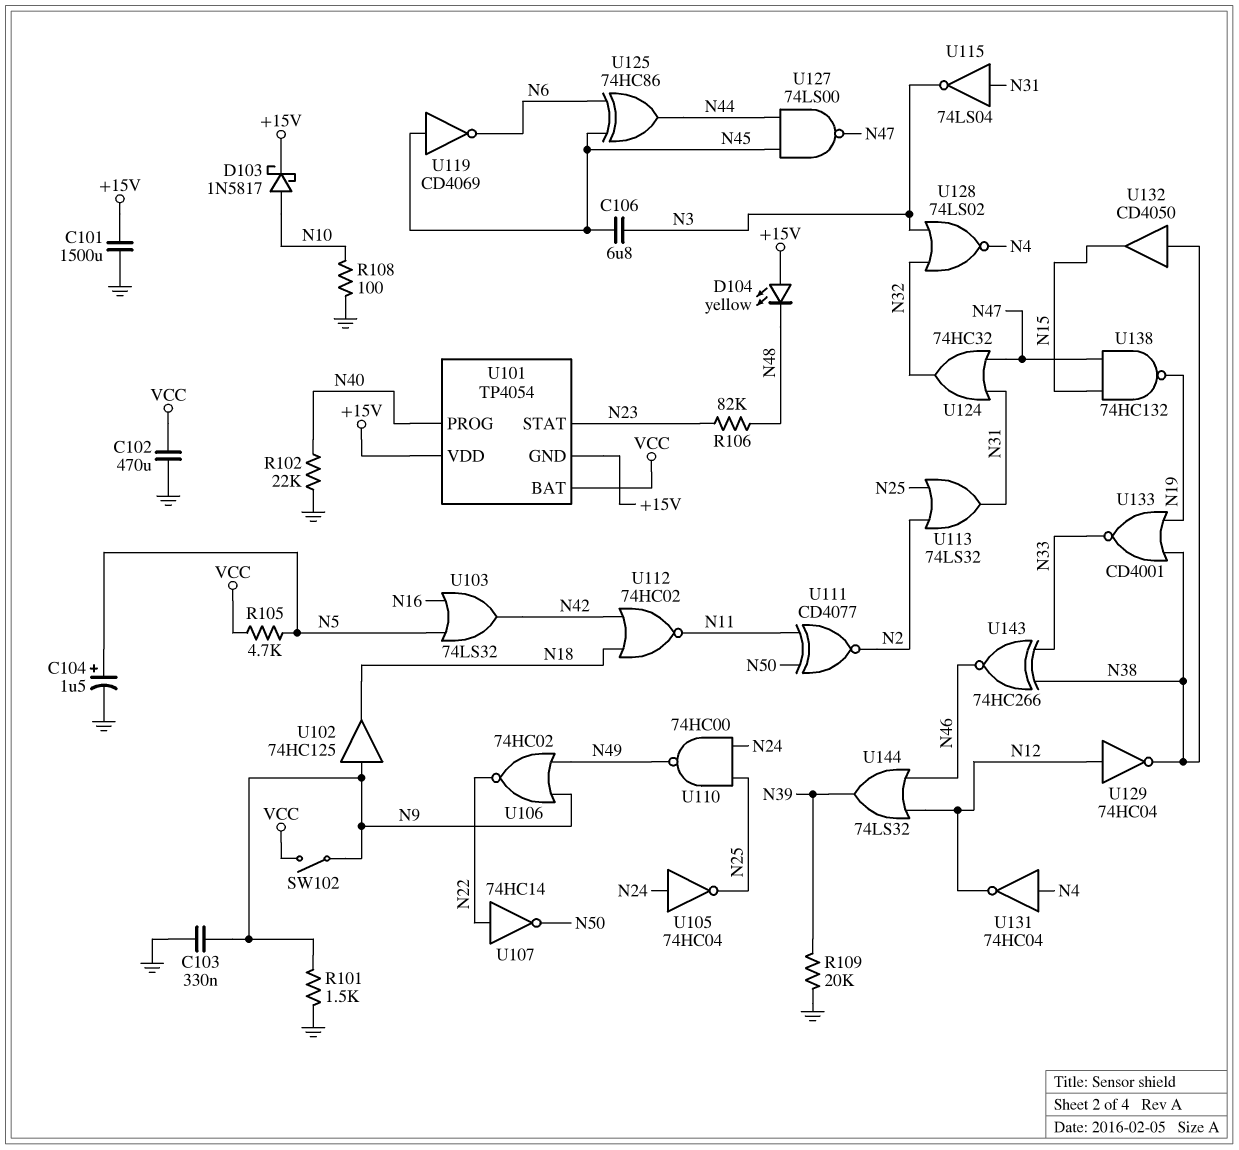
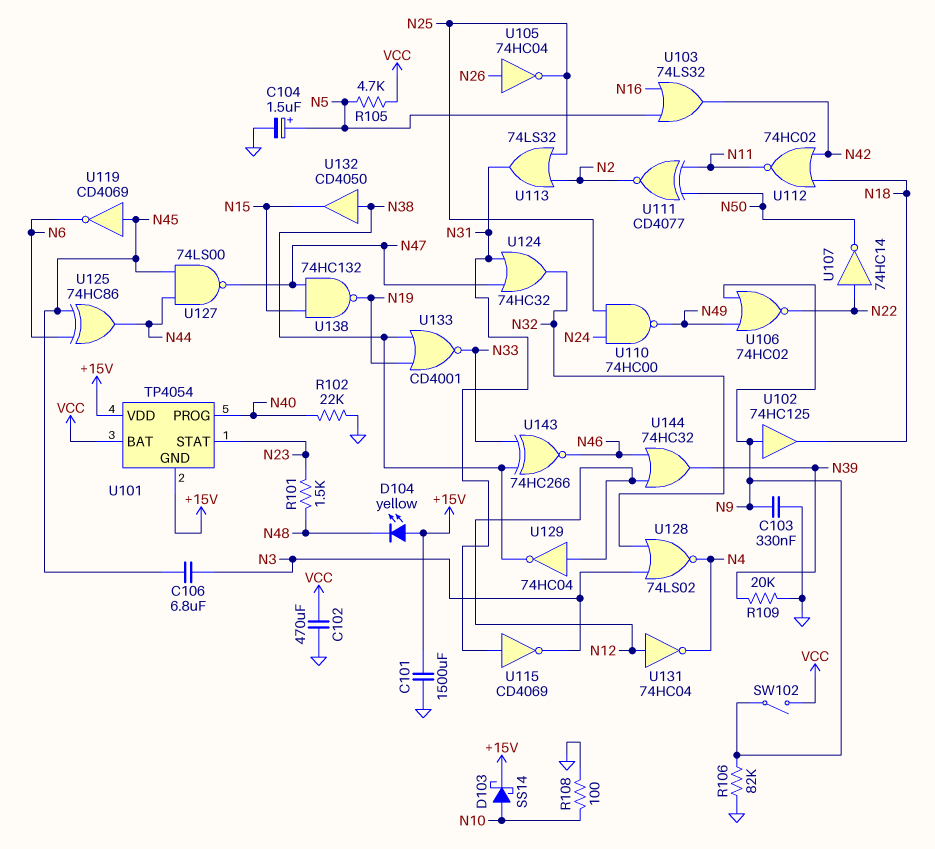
D103: schottky 1N5817 (A N10, K +15V) -> schottky SS14 (A N10, K +15V)
R101: 1.5k (GND, N9) -> 1.5k (N23, N48)
R106: 82k (N23, N48) -> 82k (GND, N9)
U105: NOT 74HC04 (in N24, out N25) -> NOT 74HC04 (in N26, out N25)
U115: NOT 74LS04 (in N31, out N3) -> NOT CD4069 (in N31, out N3)
U131: NOT 74HC04 (in N4, out N12) -> NOT 74HC04 (in N12, out N4)
U144: OR 74LS32 (in N12, in N46, out N39) -> OR 74HC32 (in N12, in N46, out N39)

